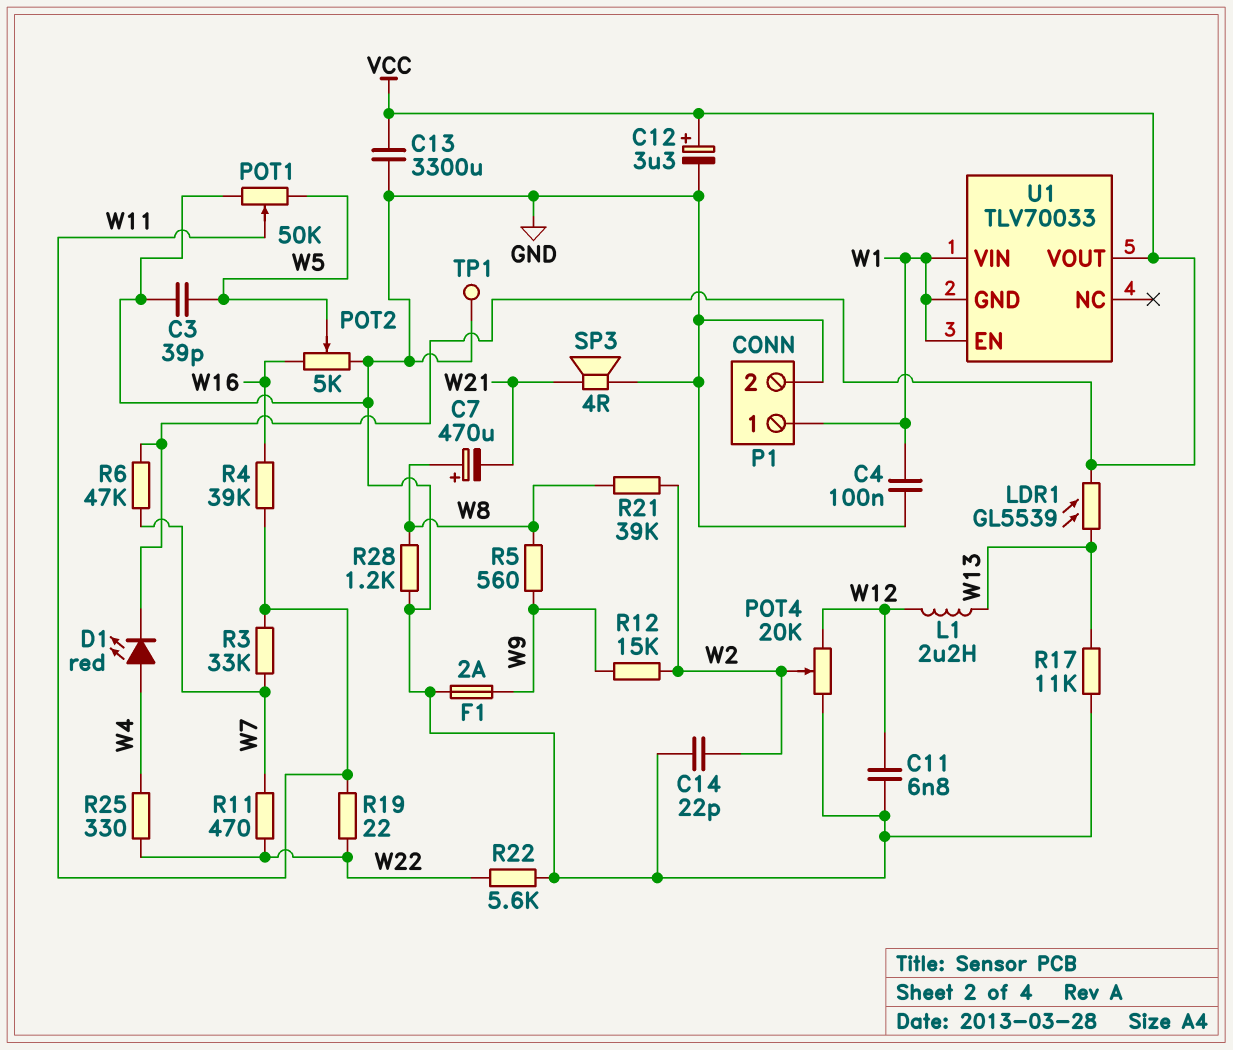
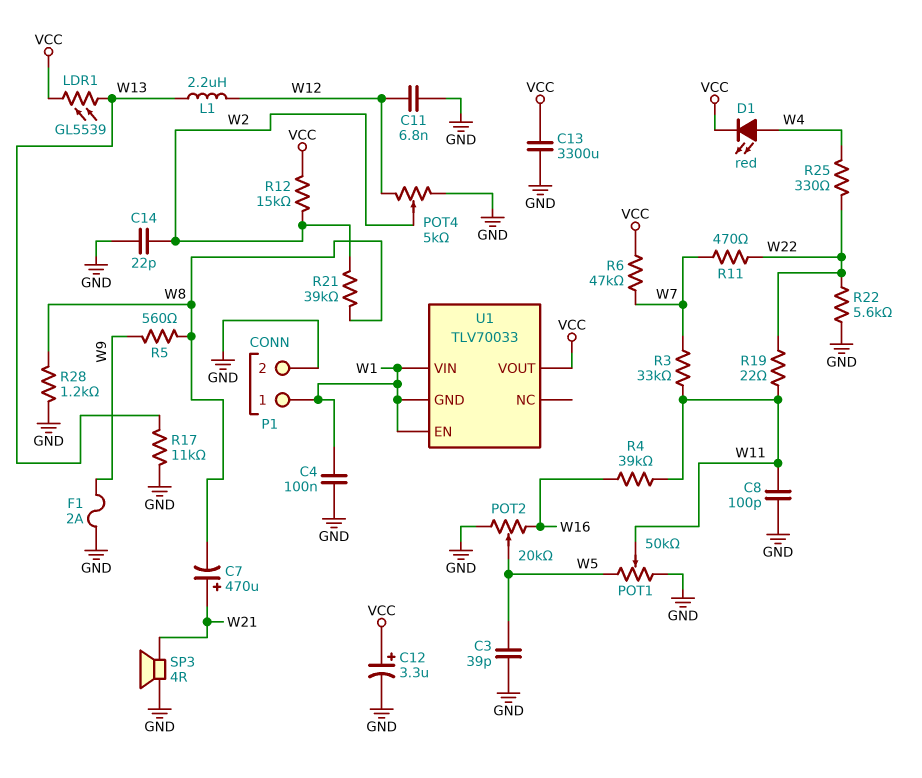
C7: 470uF (plus W8, minus W21) -> 470uF (plus W21, minus W8)
C8: none -> 100pF (GND, W11)
POT2: 5k (GND, W16, wiper W5) -> 20k (GND, W16, wiper W5)
POT4: 20k (GND, W12, wiper W2) -> 5k (GND, W12, wiper W2)
R12: 15k (W2, W9) -> 15k (VCC, W2)
TP1: test point (GND) -> none

